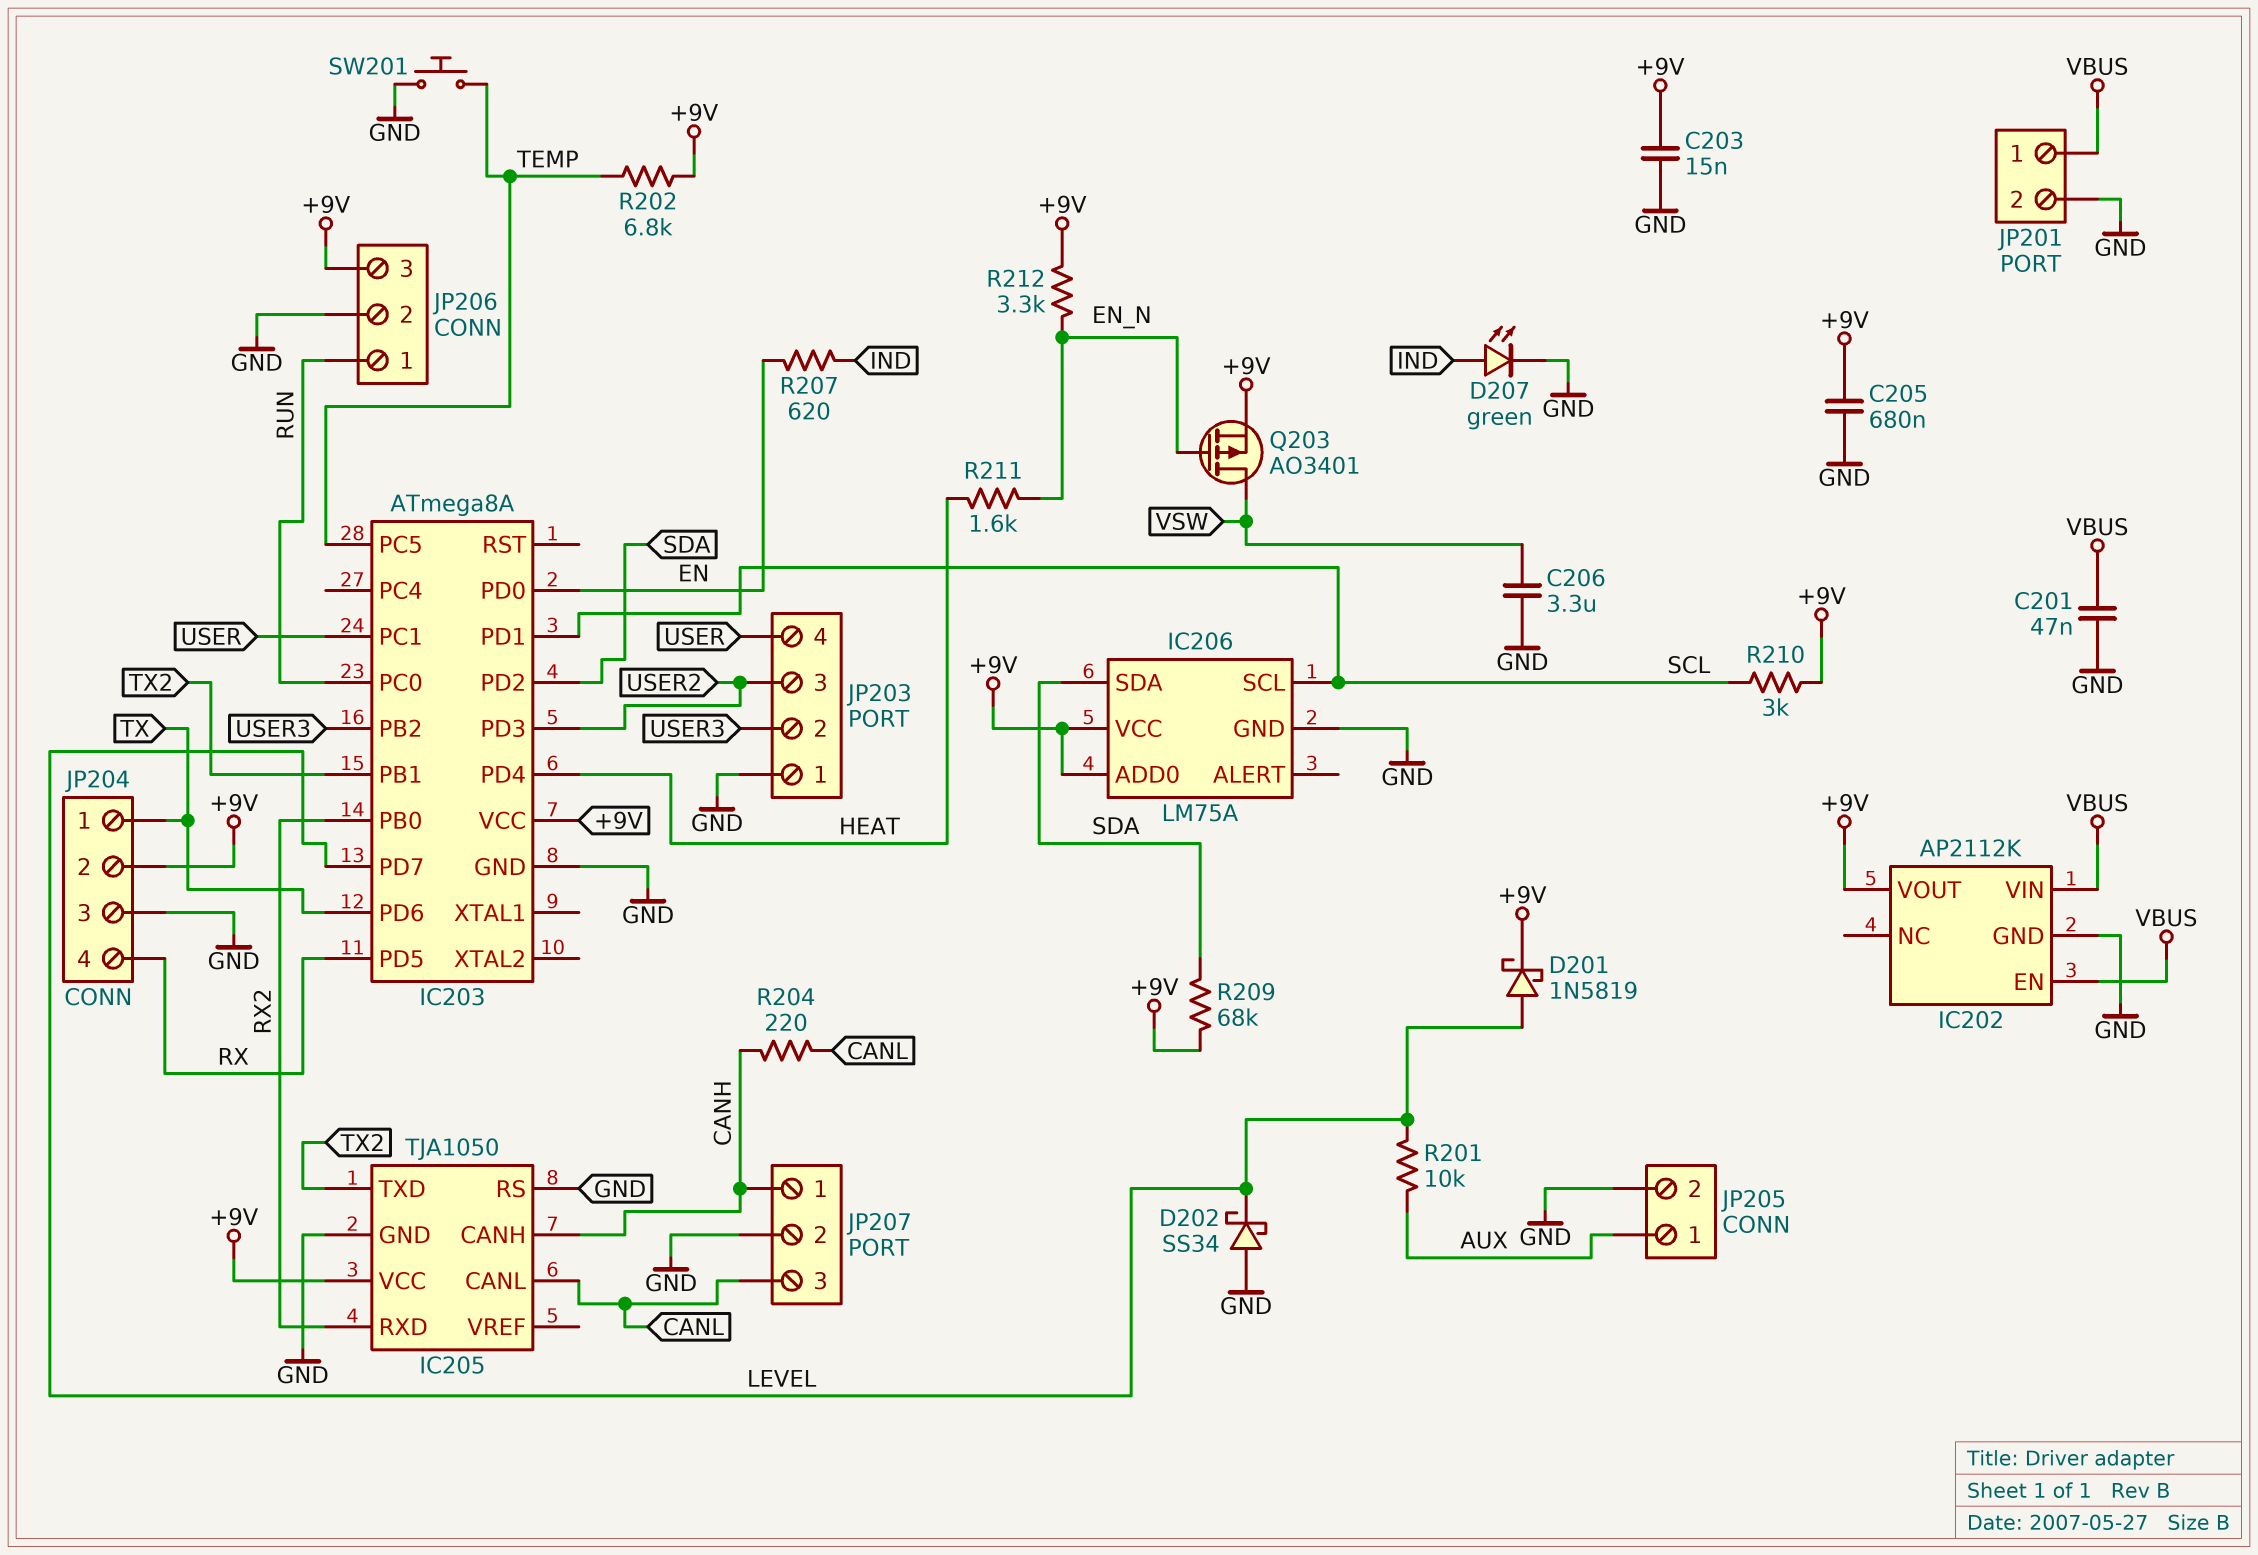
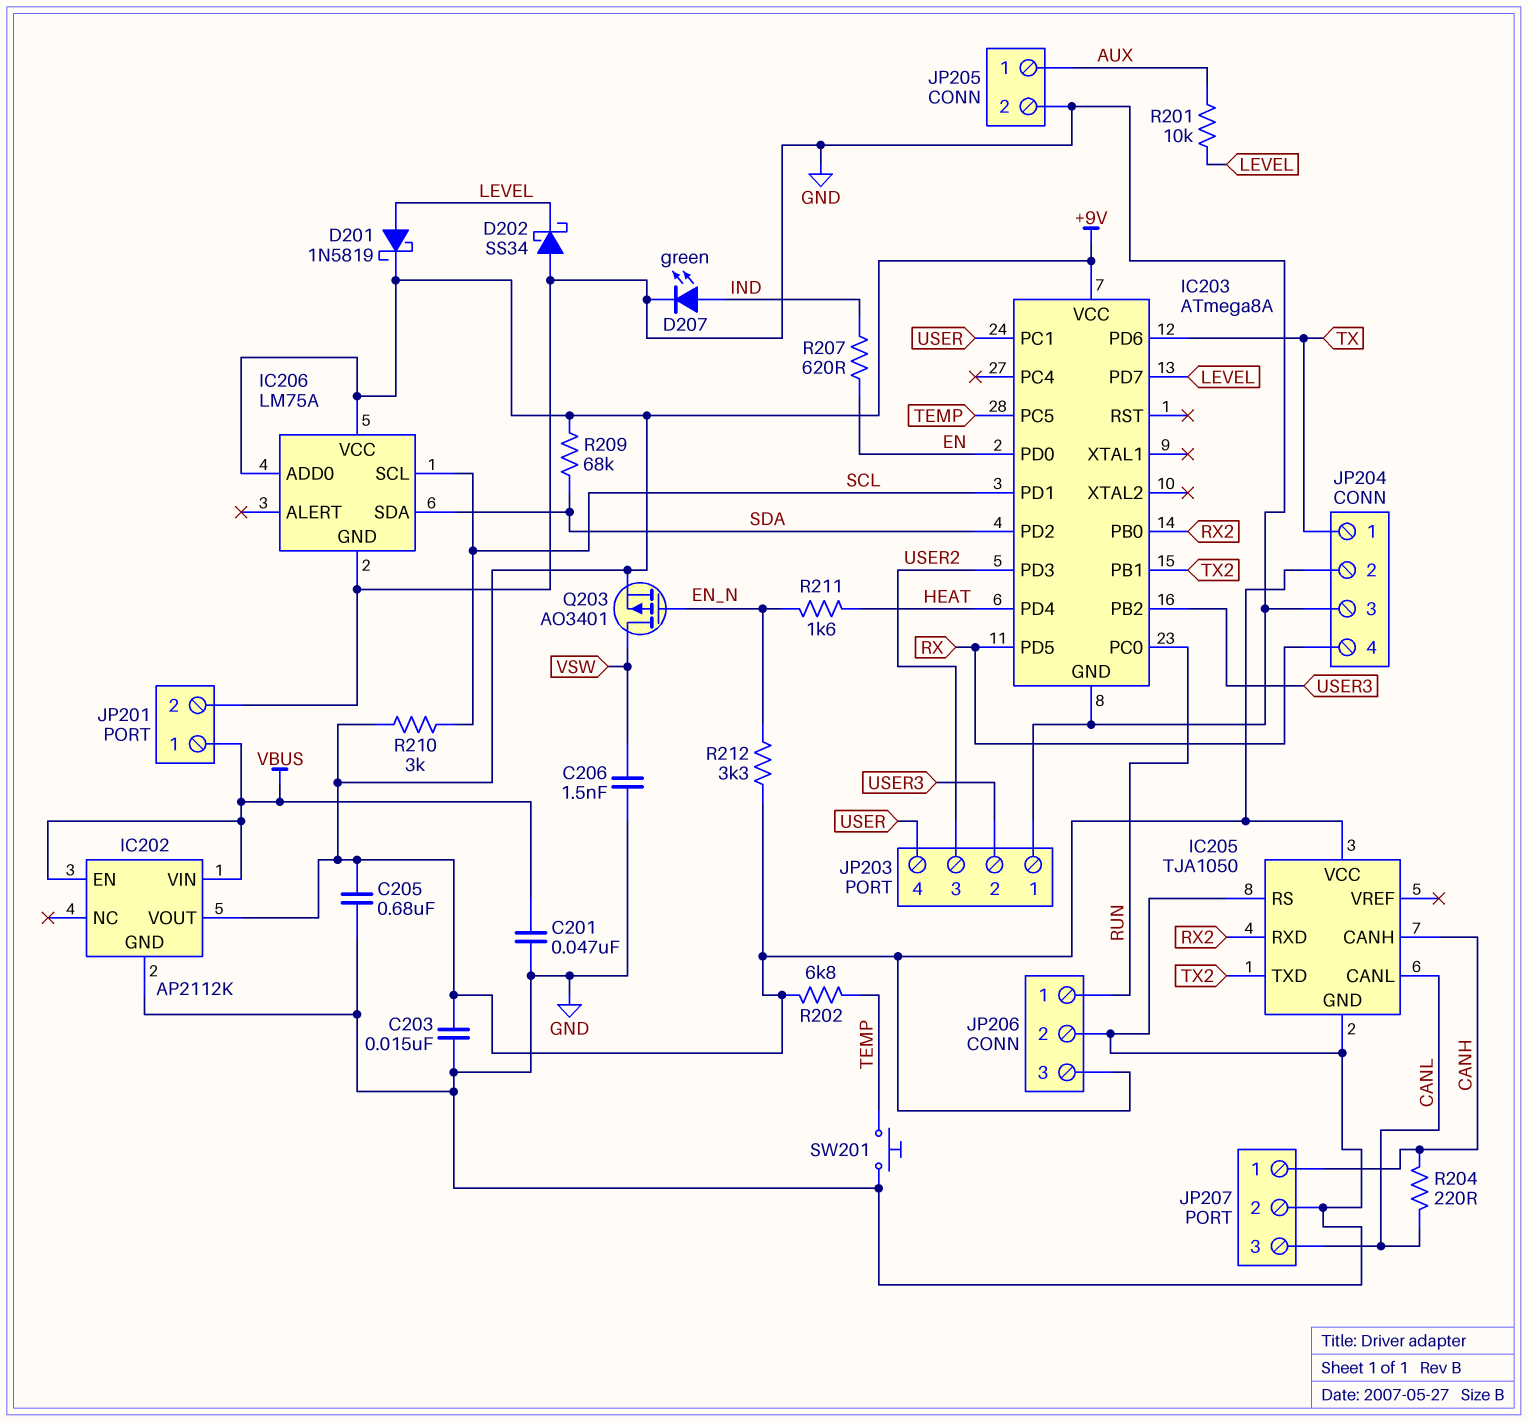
C206: 3.3uF (GND, VSW) -> 1.5nF (GND, VSW)

